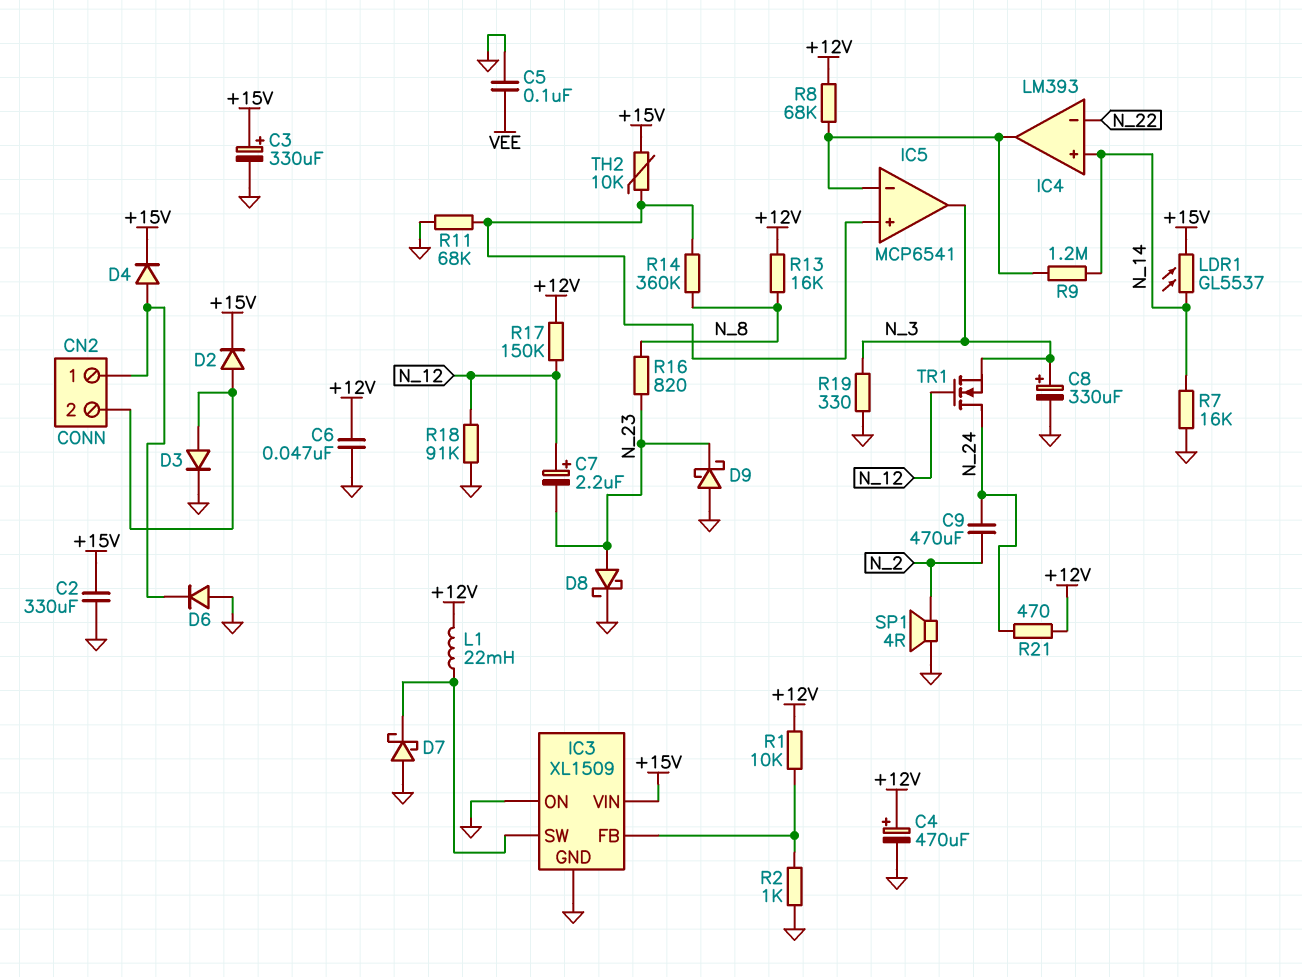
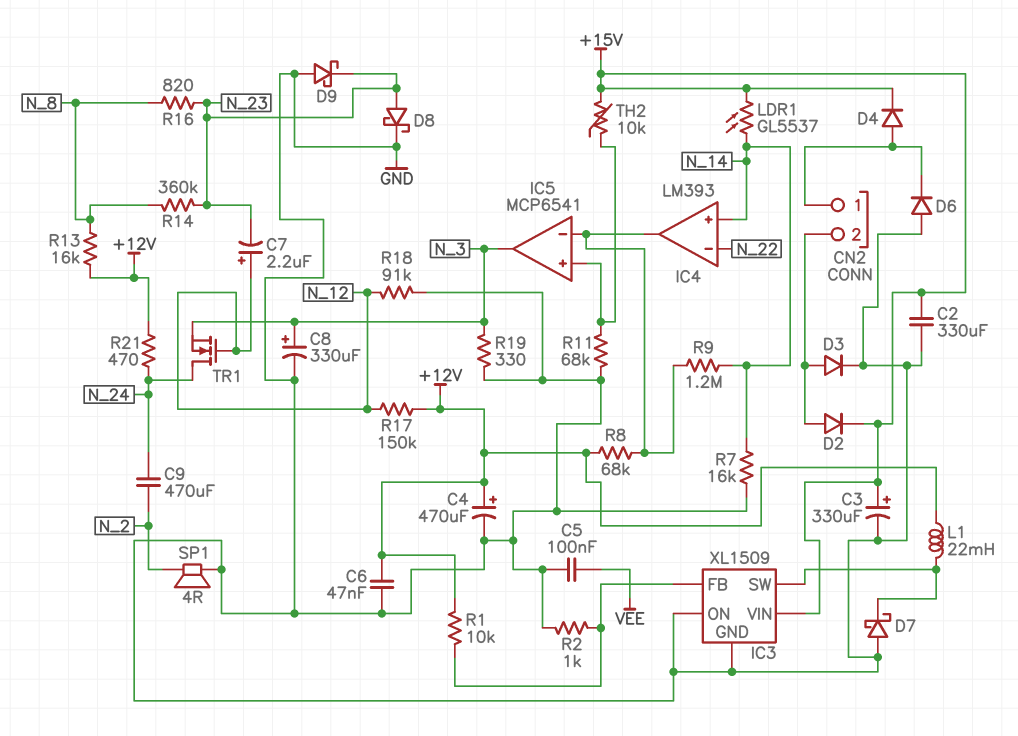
R14: 360k (IC5/in+, N_8) -> 360k (N_8, N_23)

